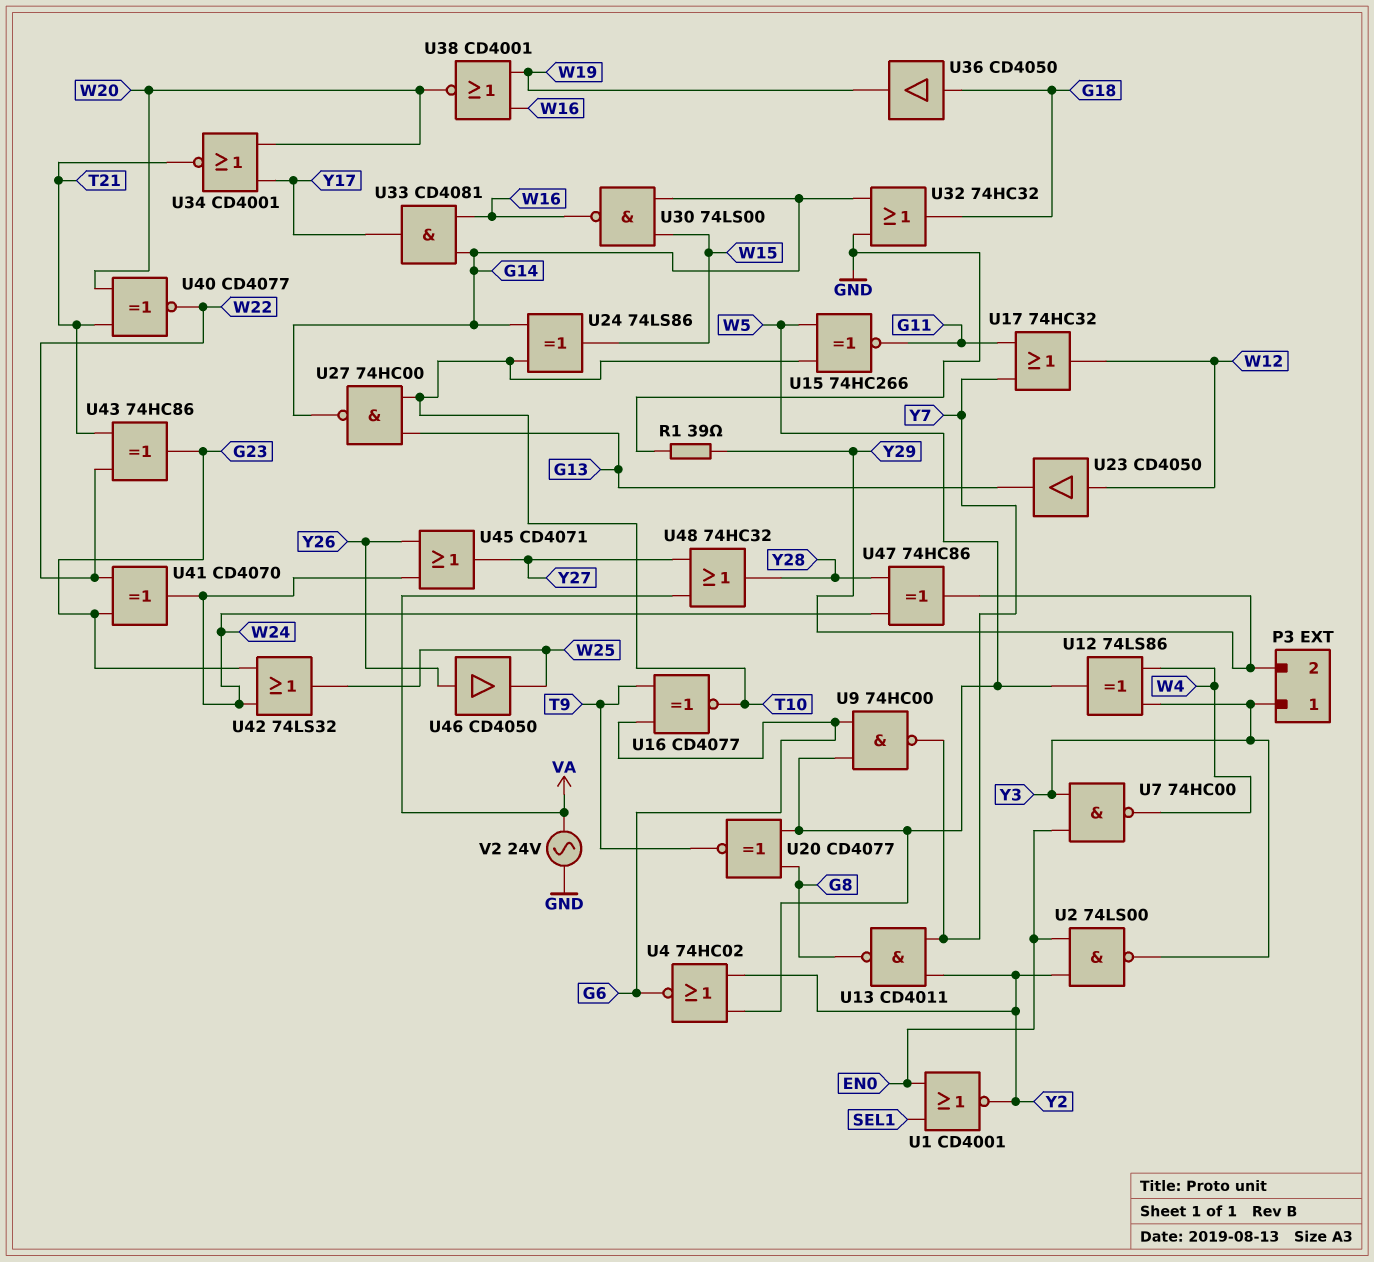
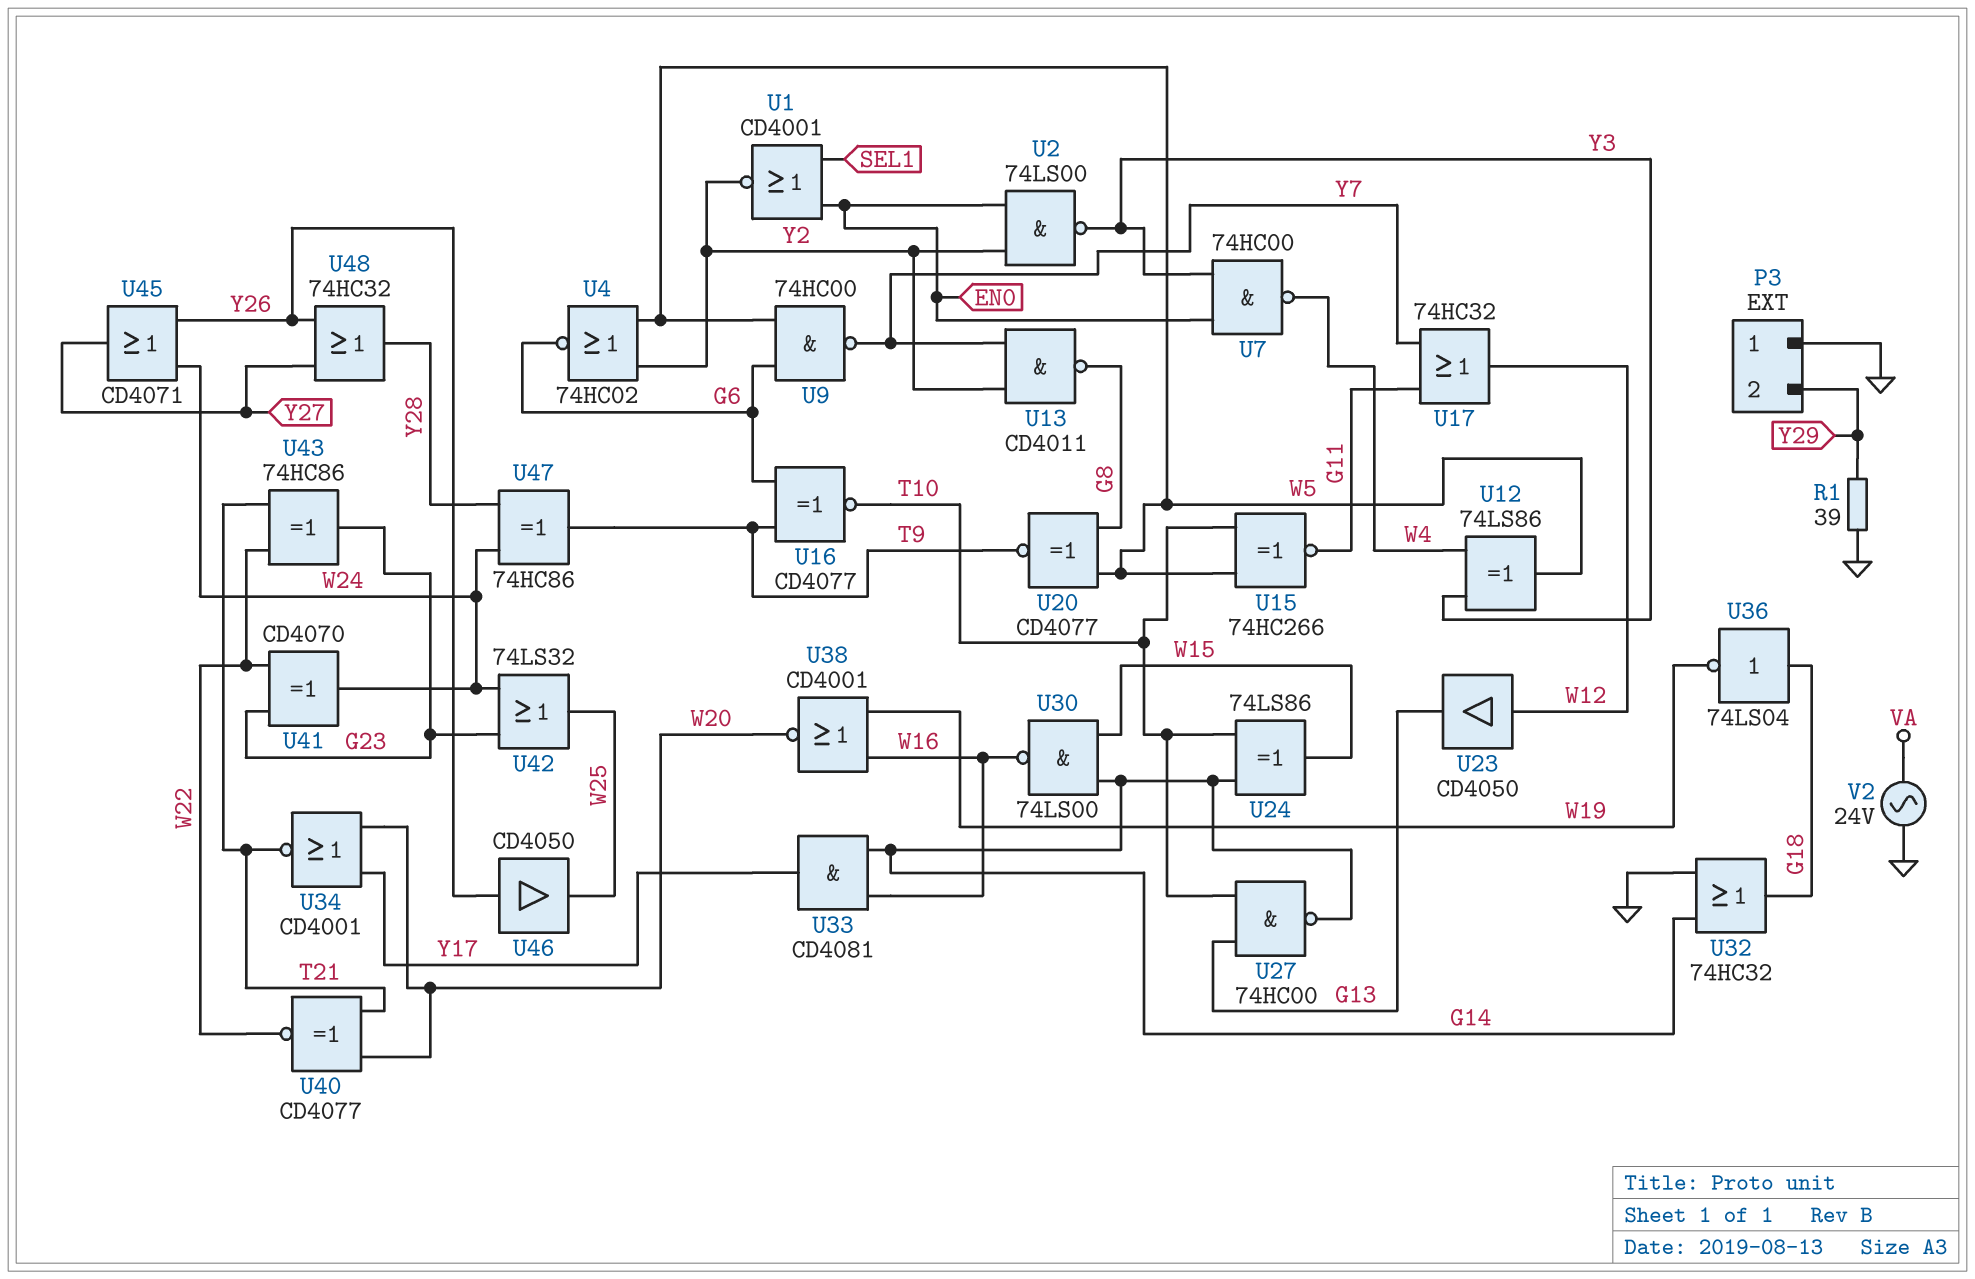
P3 pin 1: Y3 -> GND
U36: buffer CD4050 (in G18, out W19) -> NOT 74LS04 (in G18, out W19)
U47: XOR 74HC86 (in W24, in Y28, out Y29) -> XOR 74HC86 (in W24, in Y28, out T9)
U48: OR 74HC32 (in VA, in Y27, out Y28) -> OR 74HC32 (in Y26, in Y27, out Y28)

